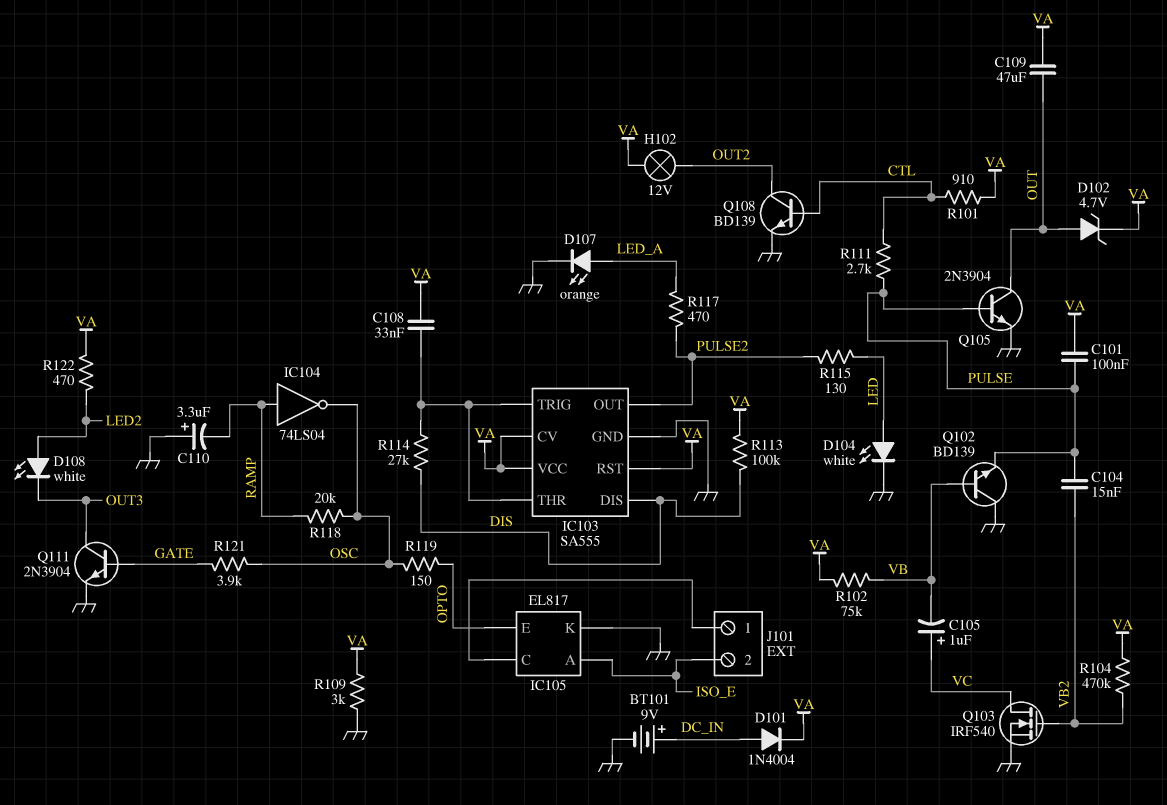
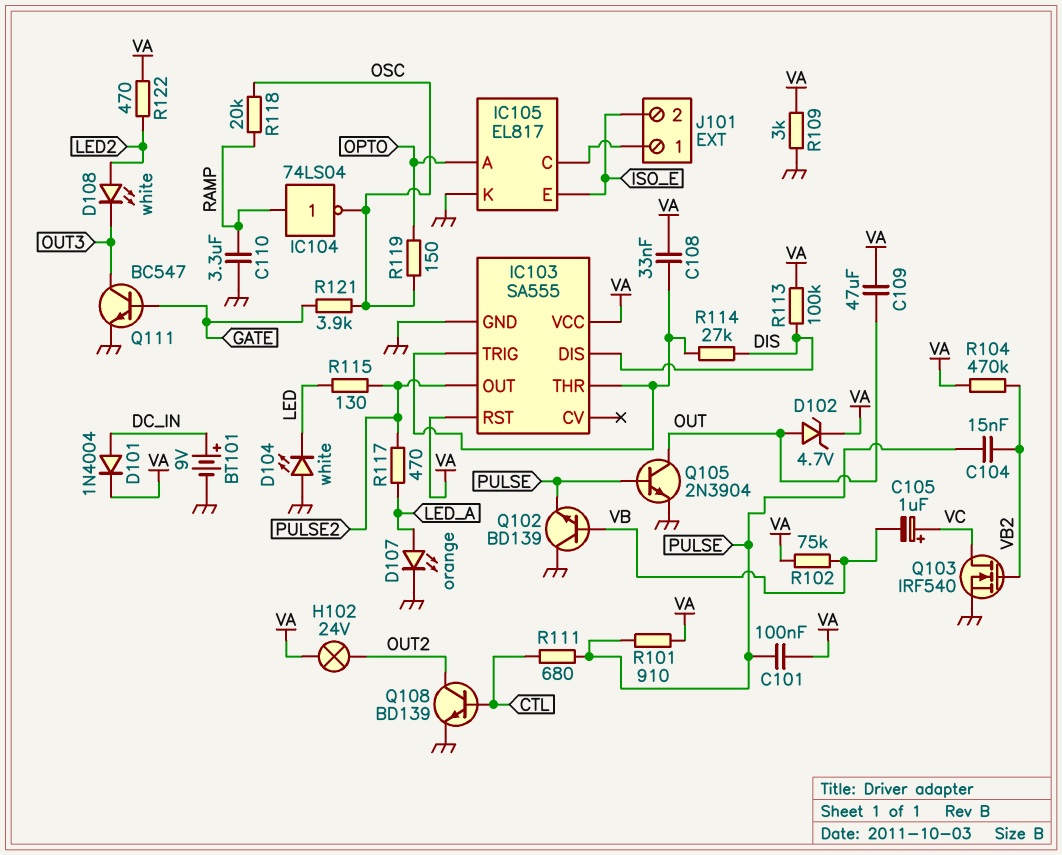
C110: 3.3uF (plus GND, minus RAMP) -> 3.3uF (GND, RAMP)
D104: LED white (A LED, K GND) -> LED white (A GND, K LED)
H102: lamp 12V (OUT2, VA) -> lamp 24V (OUT2, VA)
IC103 pin CV: VA -> none
IC105 pin A: ISO_E -> OPTO
IC105 pin E: OPTO -> ISO_E
Q111: NPN 2N3904 (B GATE, C OUT3, E GND) -> NPN BC547 (B GATE, C OUT3, E GND)
R101: 910 (CTL, VA) -> 910 (PULSE, VA)
R111: 2.7k (CTL, PULSE) -> 680 (CTL, PULSE)

